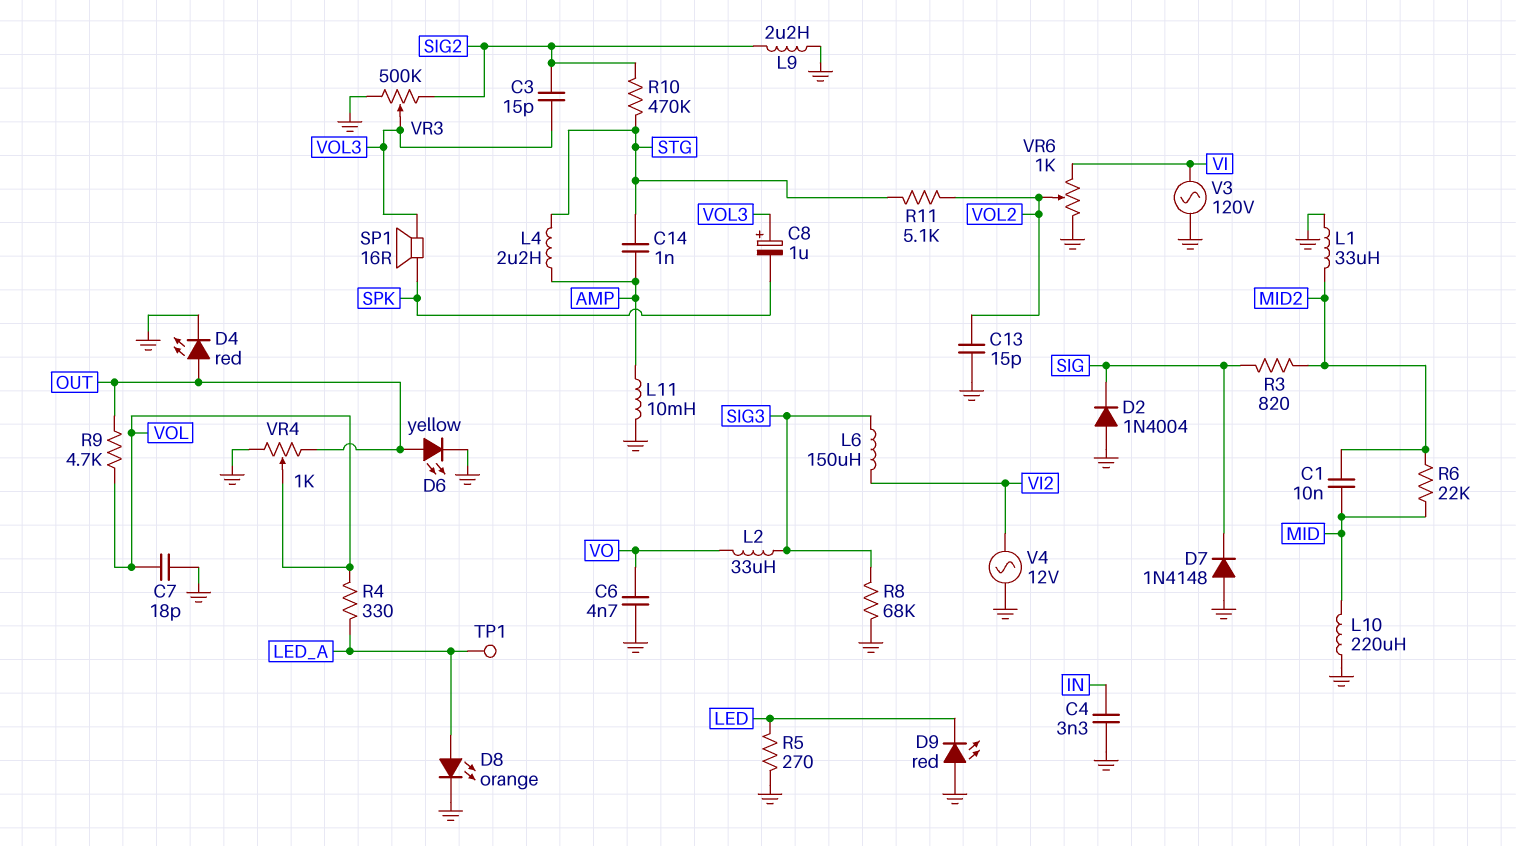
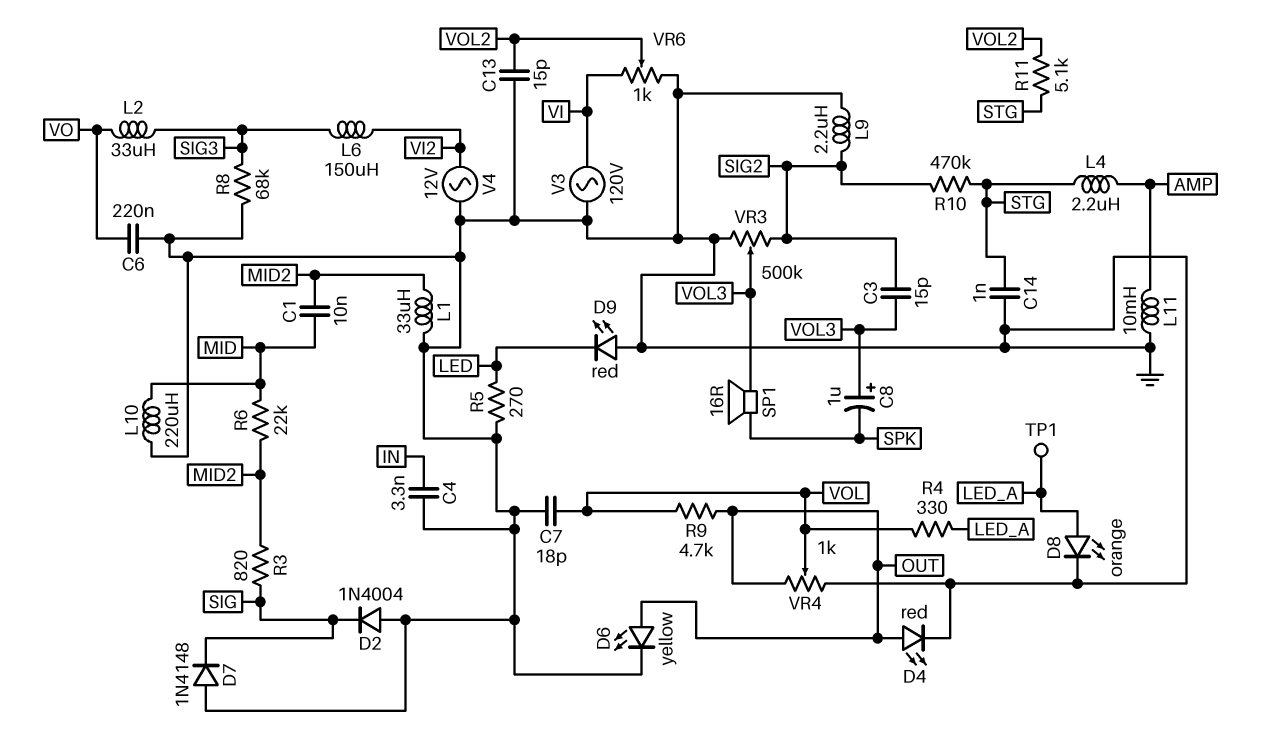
C6: 4.7nF (GND, VO) -> 220nF (GND, VO)
C14: 1nF (AMP, STG) -> 1nF (GND, STG)

